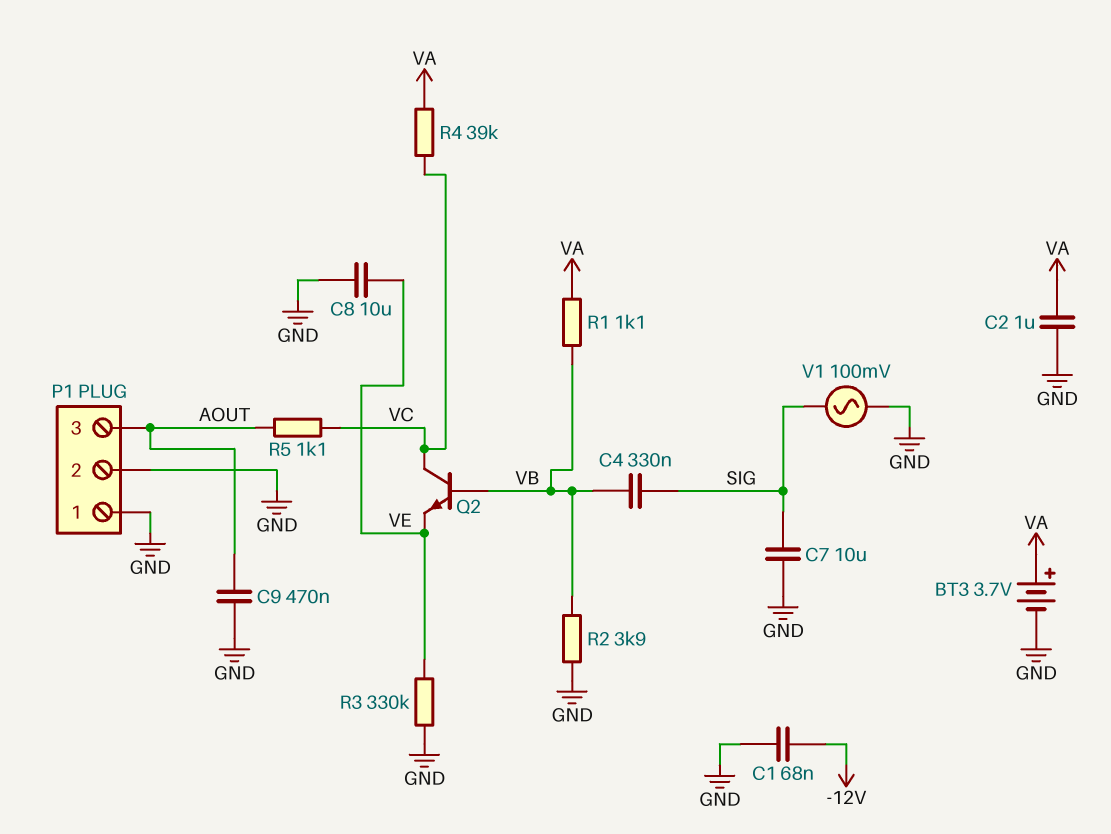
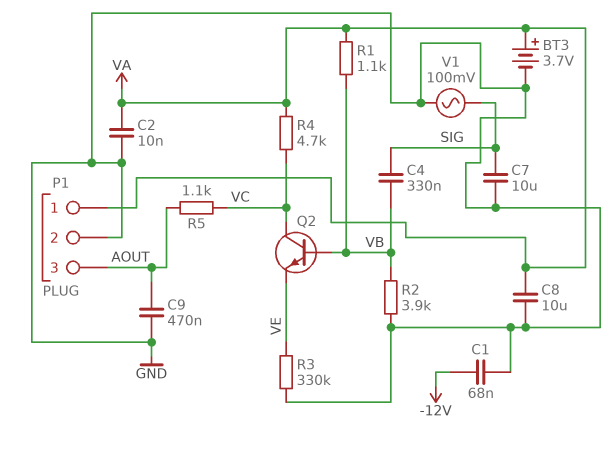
C2: 1uF (GND, VA) -> 10nF (GND, VA)
C8: 10uF (GND, VE) -> 10uF (GND, VA)
P1 pin 1: GND -> VA
R4: 39k (VA, VC) -> 4.7k (VA, VC)

